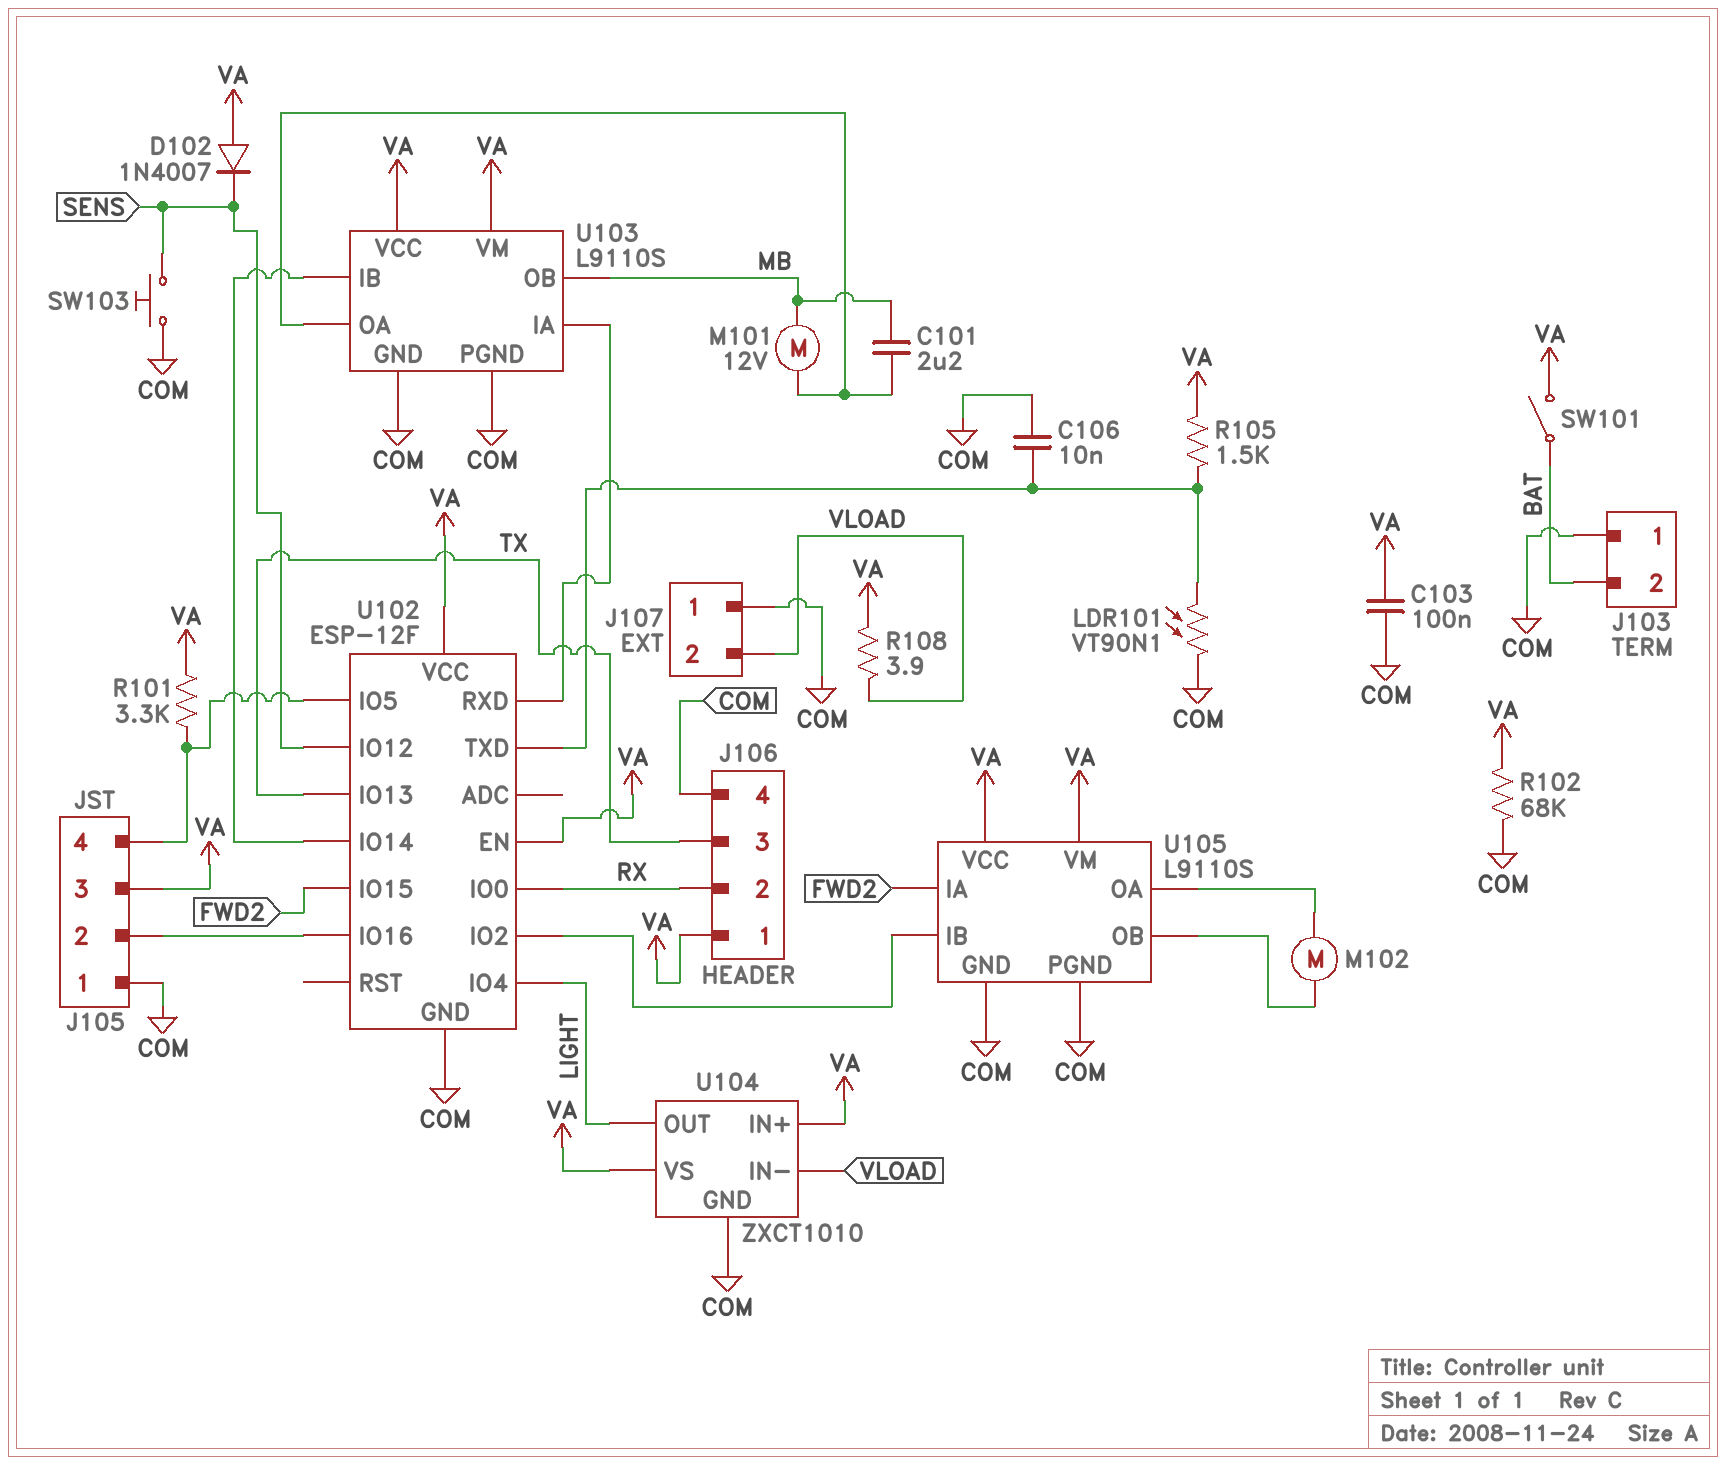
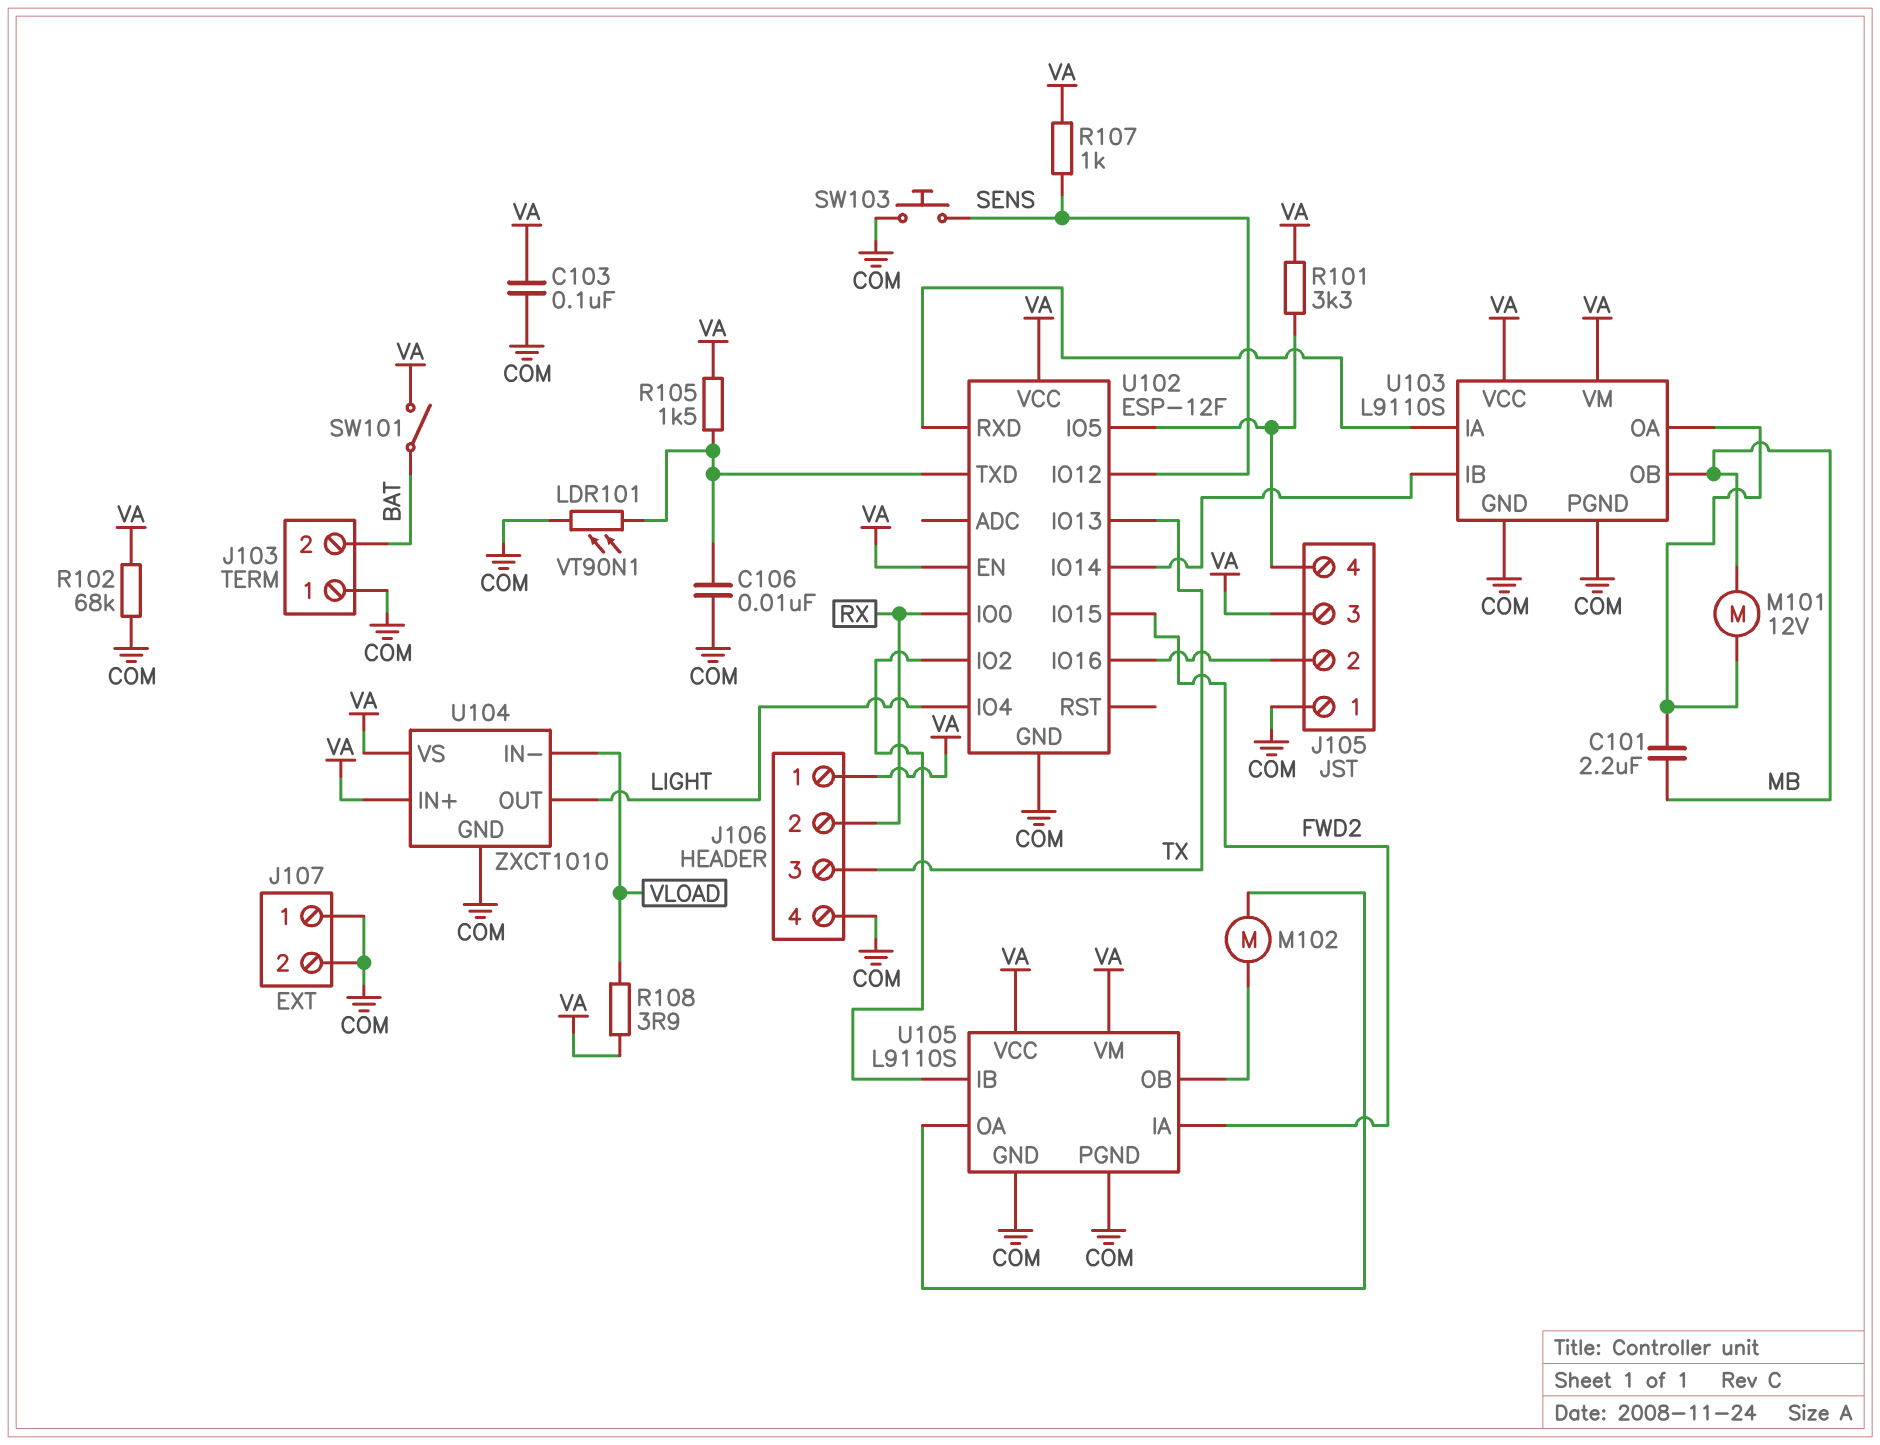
D102: diode 1N4007 (A VA, K SENS) -> none
J107 pin 2: VLOAD -> COM
R107: none -> 1k (SENS, VA)

